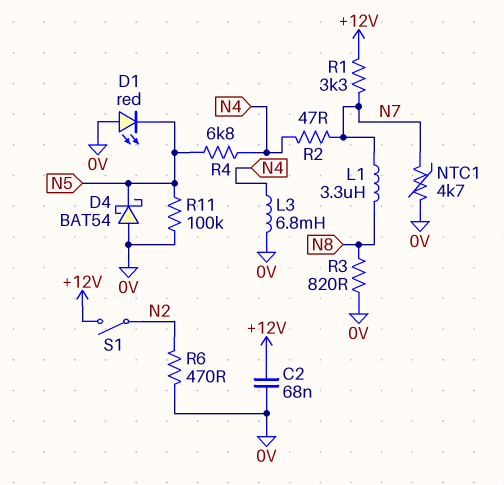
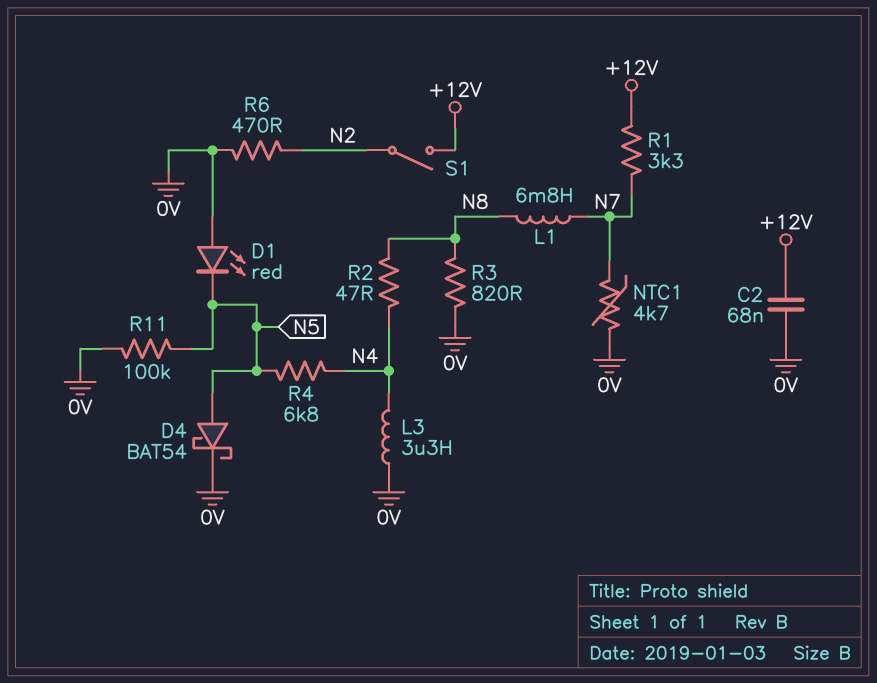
D4: schottky BAT54 (A 0V, K N5) -> schottky BAT54 (A N5, K 0V)
L1: 3.3uH (N7, N8) -> 6.8mH (N7, N8)
L3: 6.8mH (0V, N4) -> 3.3uH (0V, N4)
R2: 47 (N4, N7) -> 47 (N4, N8)

